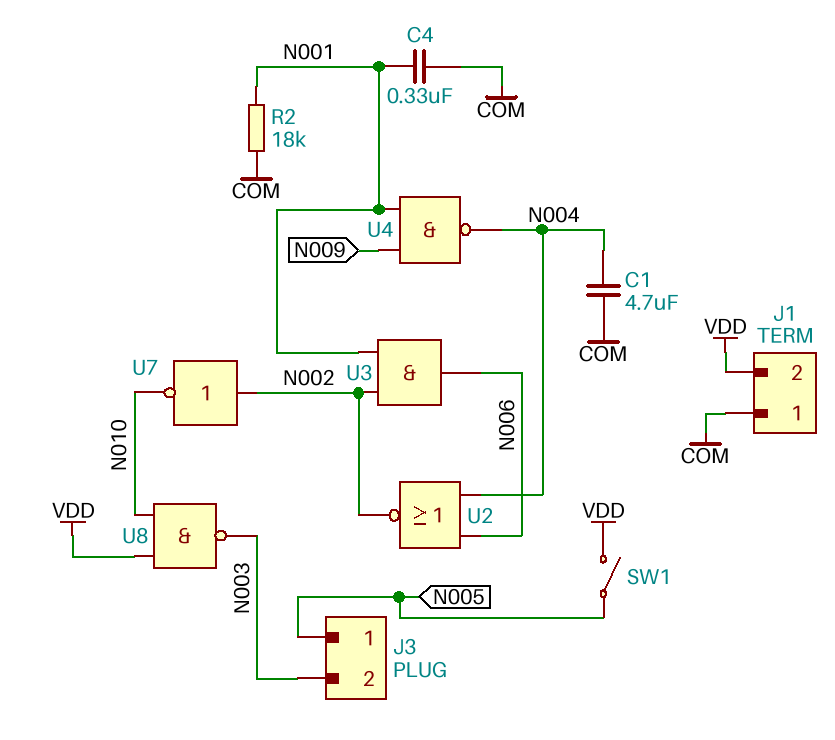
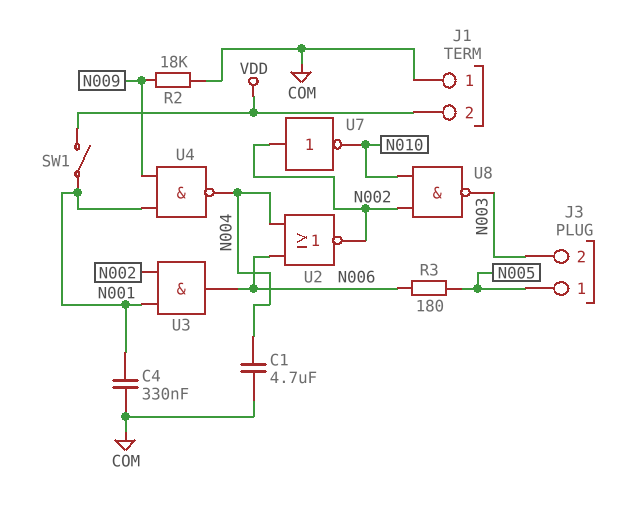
R2: 18k (COM, N001) -> 18k (COM, N009)
R3: none -> 180 (N005, N006)
SW1: switch (N005, VDD) -> switch (N001, VDD)
U8: NAND (in N010, in VDD, out N003) -> NAND (in N002, in N010, out N003)

